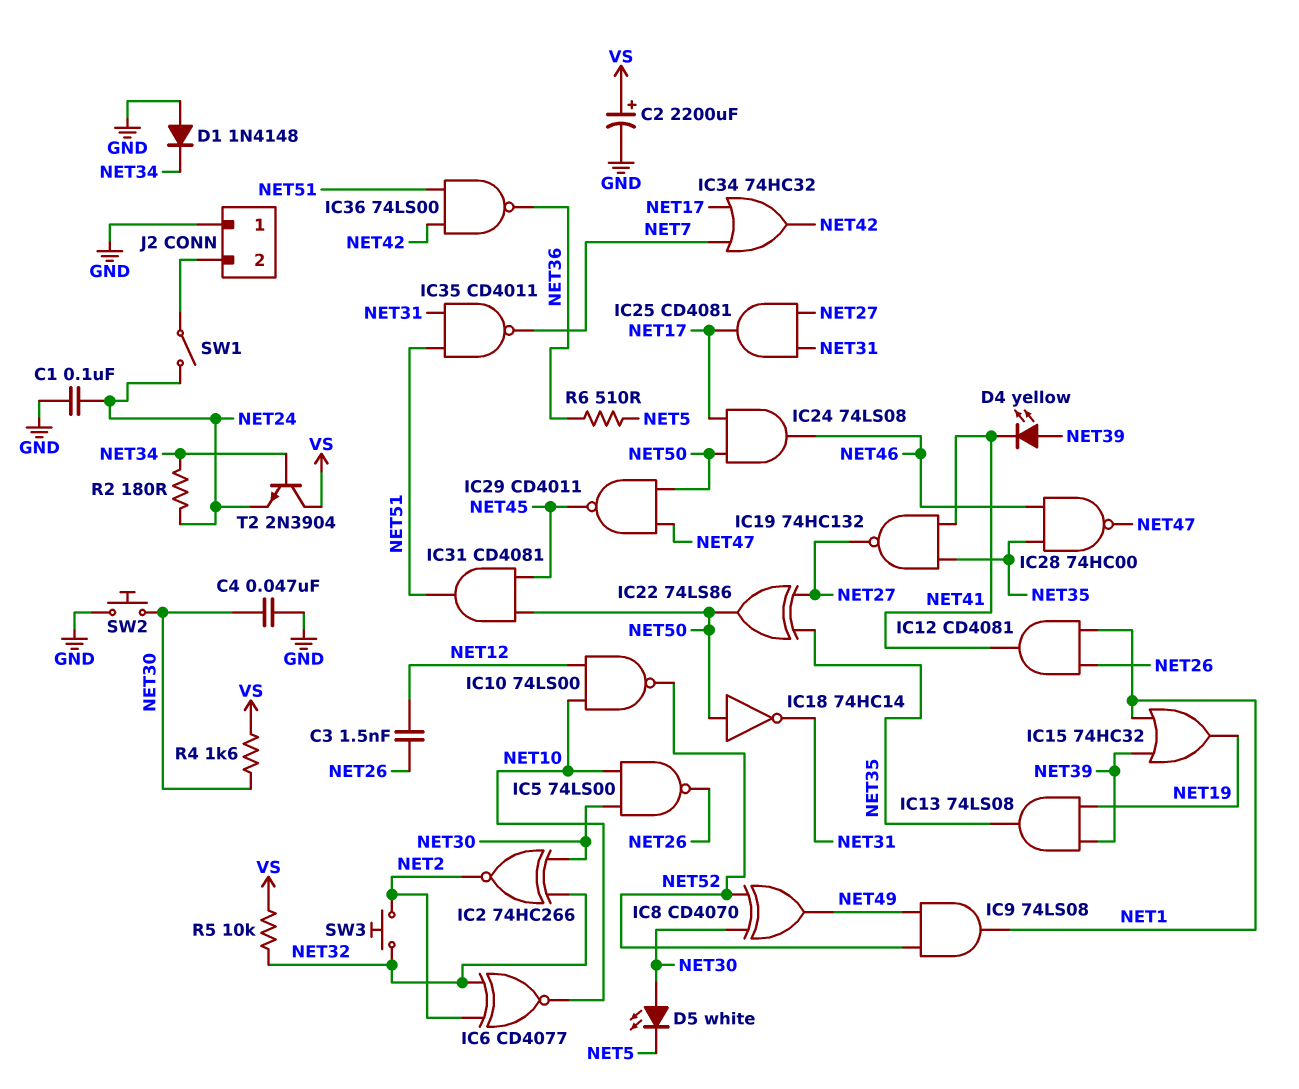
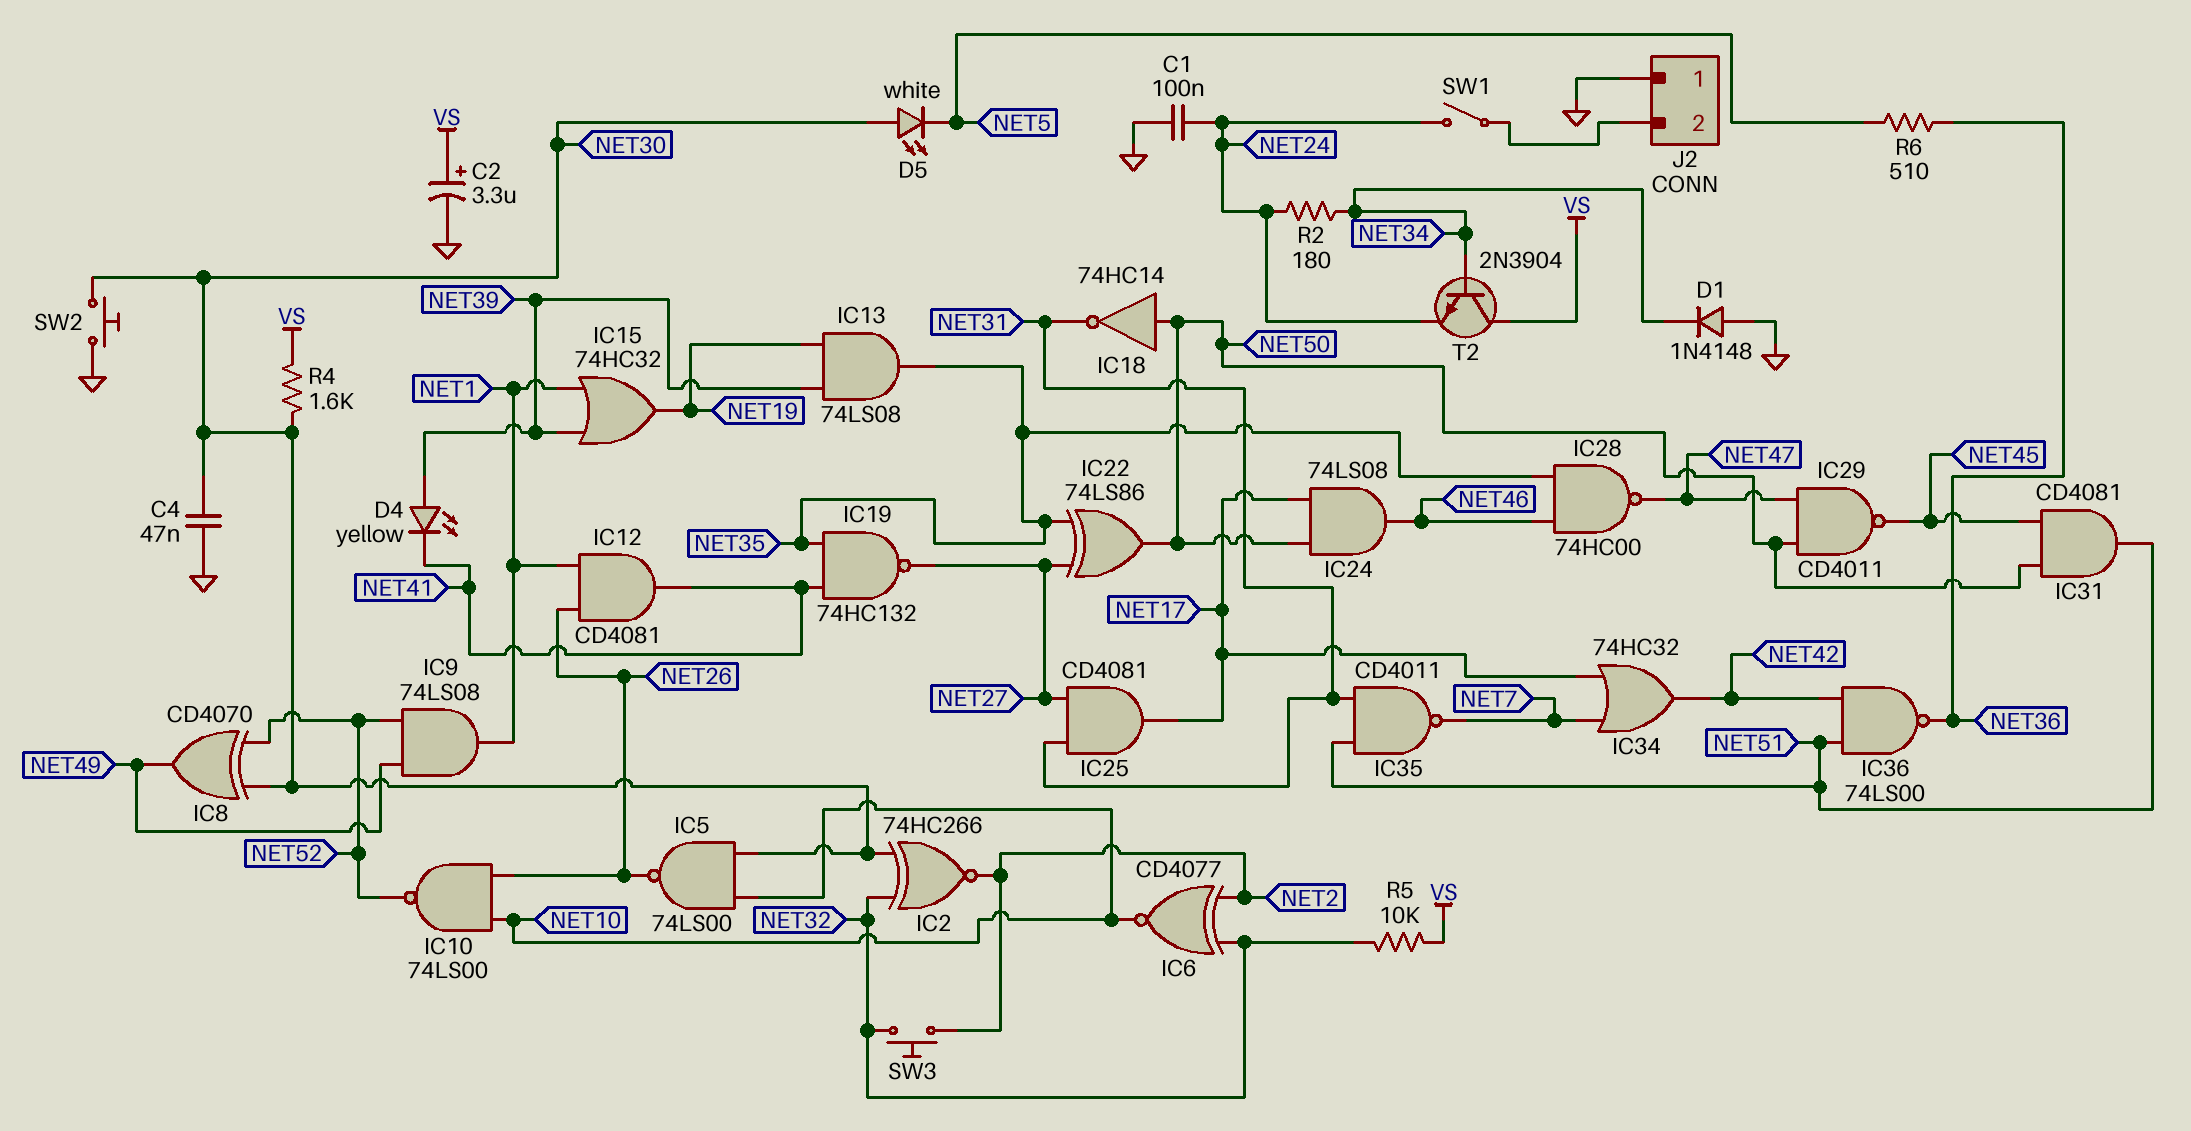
C2: 2200uF (plus VS, minus GND) -> 3.3uF (plus VS, minus GND)
C3: 1.5nF (NET12, NET26) -> none
IC10: NAND 74LS00 (in NET10, in NET12, out NET52) -> NAND 74LS00 (in NET10, in NET26, out NET52)

